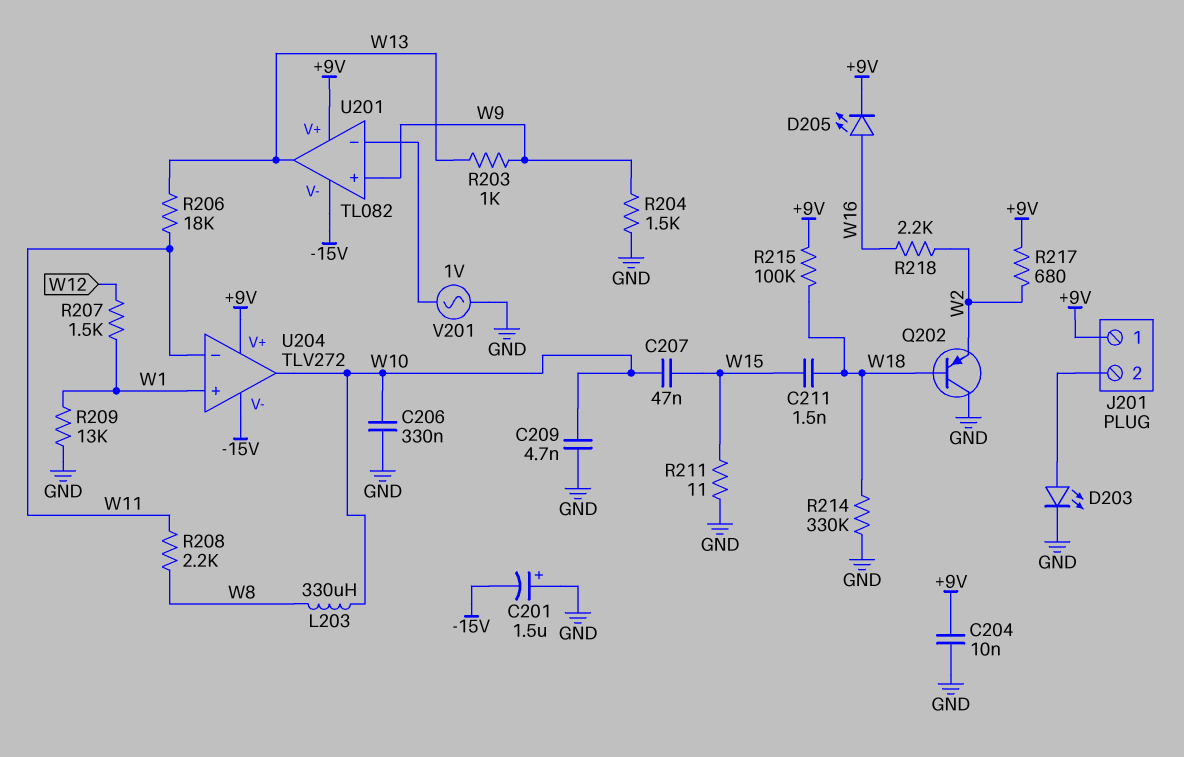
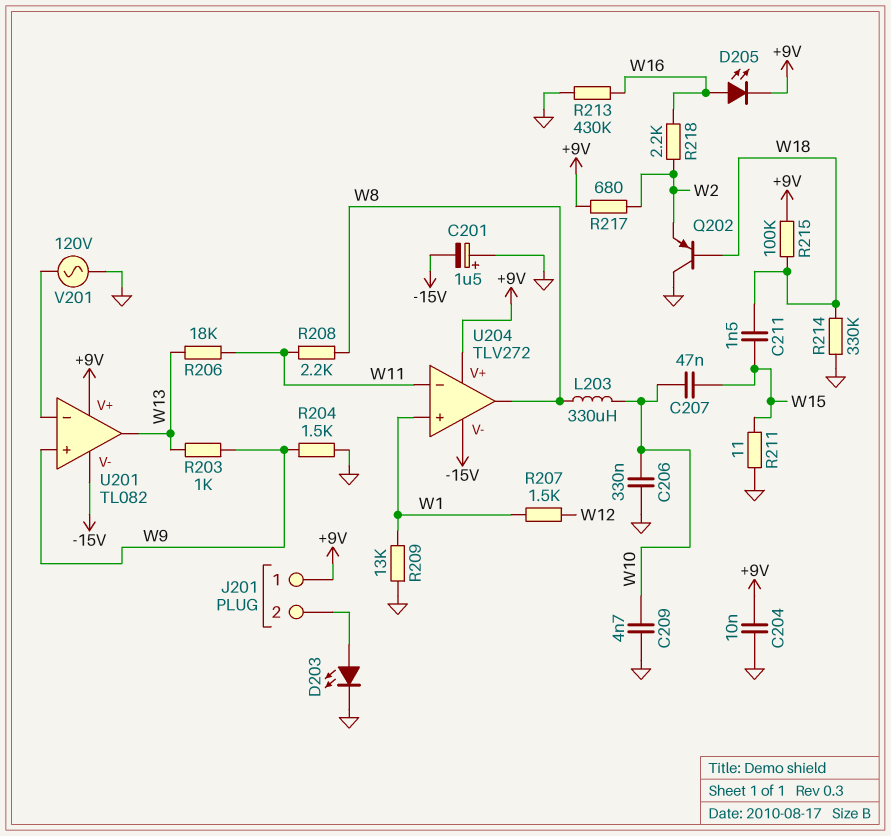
R213: none -> 430k (GND, W16)
U204 pin out: W10 -> W8
V201: AC 1V (GND, U201/in-) -> AC 120V (GND, U201/in-)

